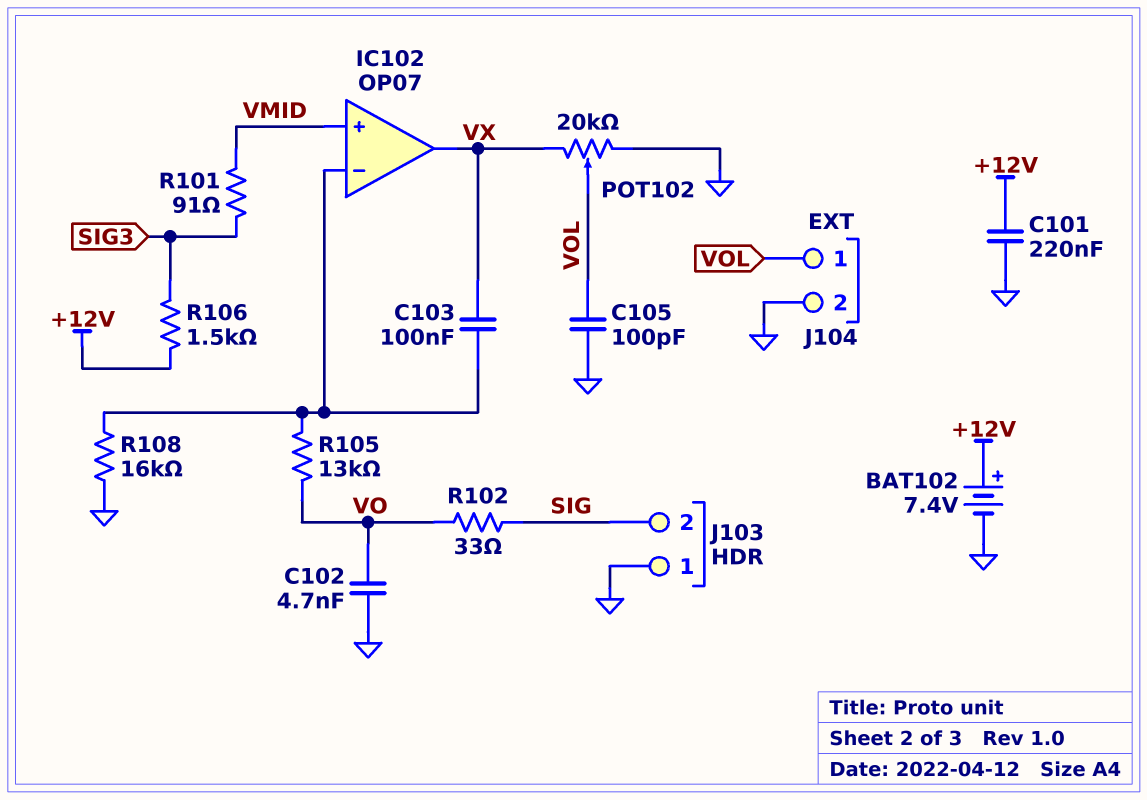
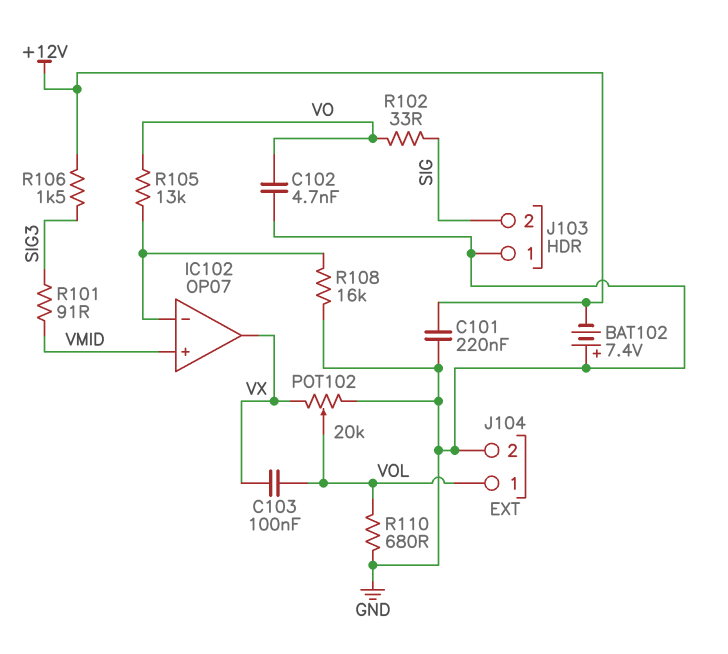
BAT102: 7.4V (plus +12V, minus GND) -> 7.4V (plus GND, minus +12V)
C103: 100nF (IC102/in-, VX) -> 100nF (VOL, VX)
C105: 100pF (GND, VOL) -> none
R110: none -> 680 (GND, VOL)

